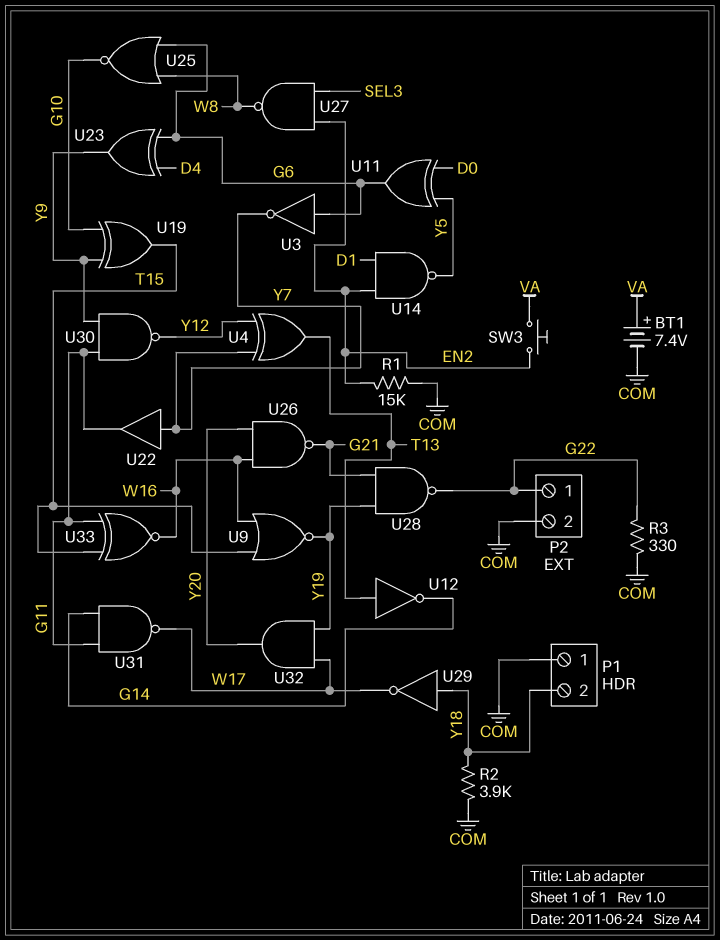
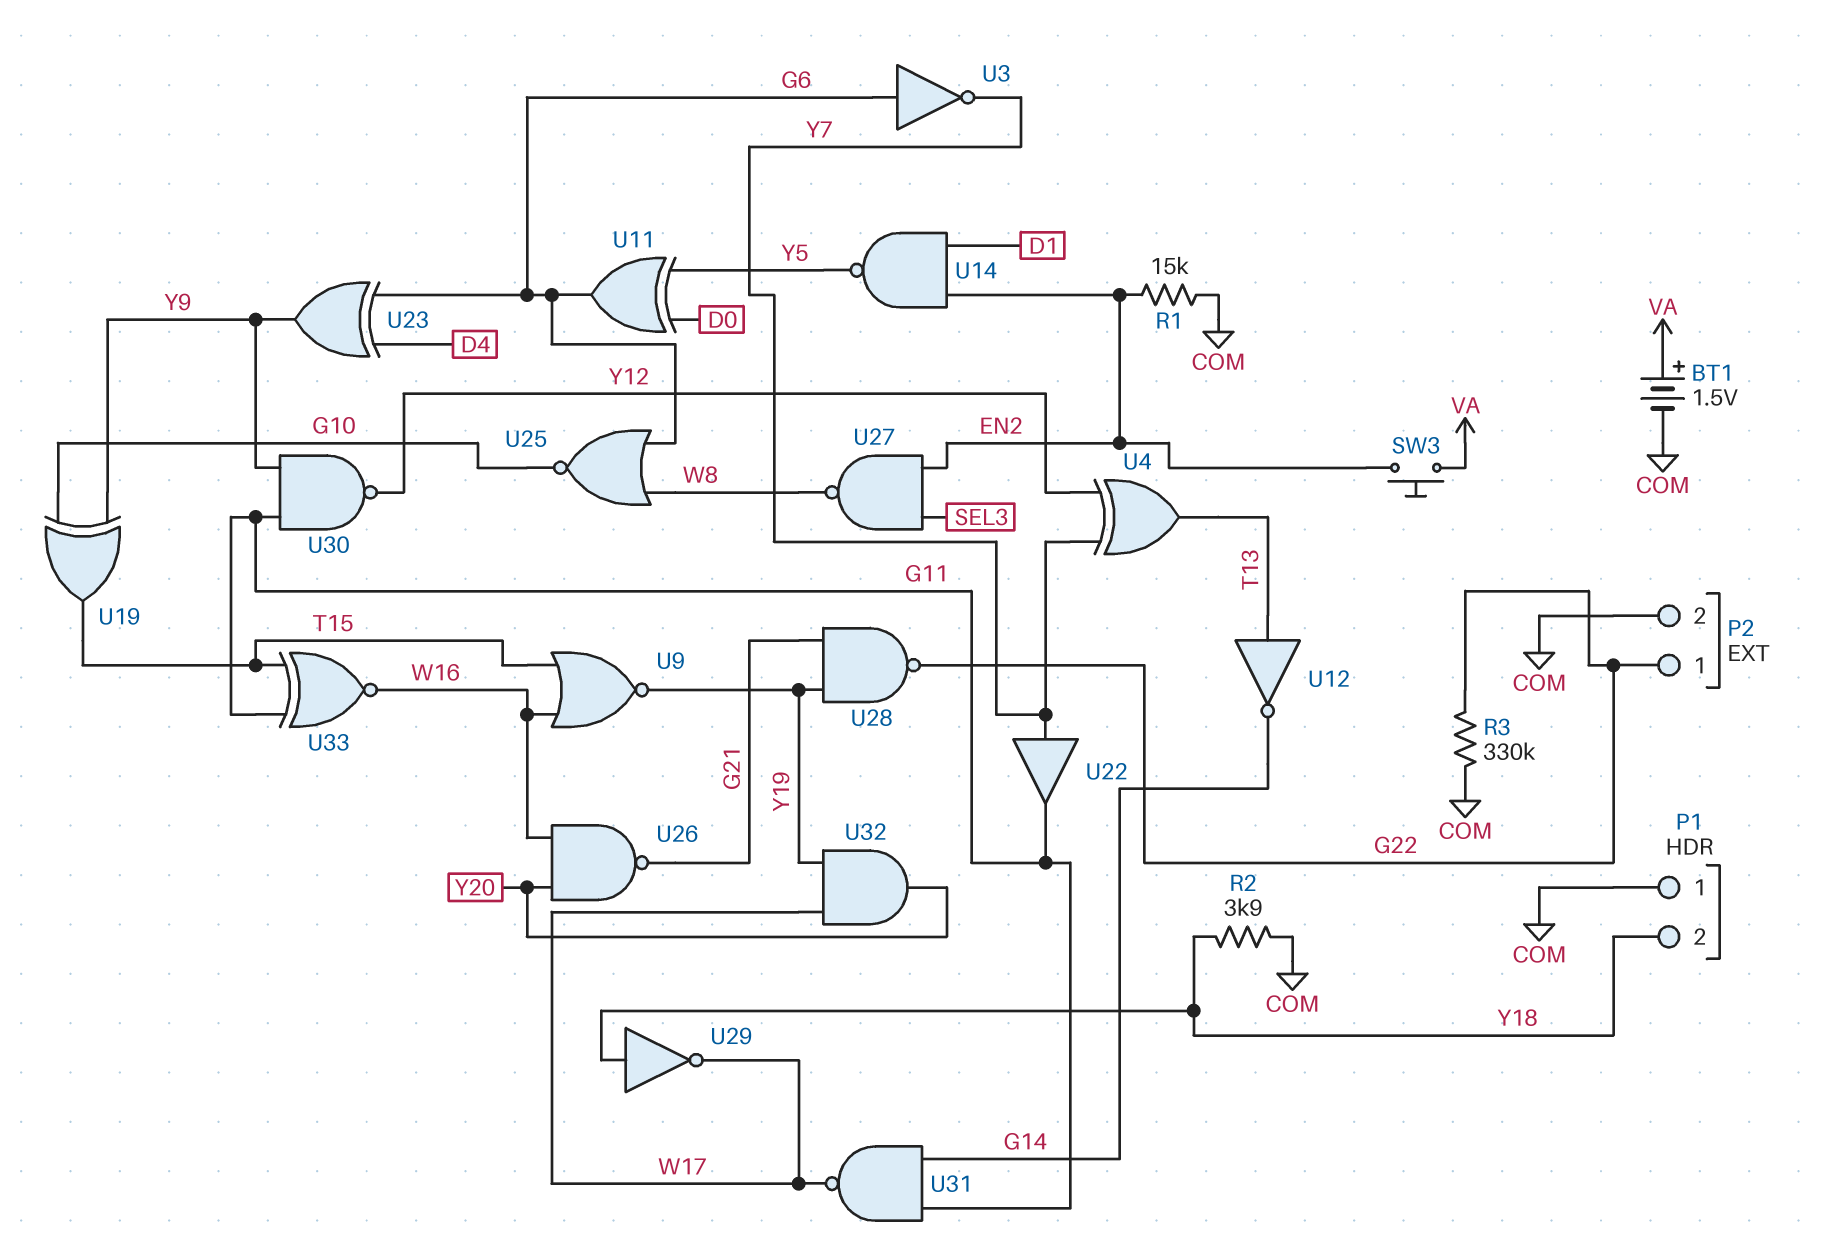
BT1: 7.4V (plus VA, minus COM) -> 1.5V (plus VA, minus COM)
R3: 330 (COM, G22) -> 330k (COM, G22)

